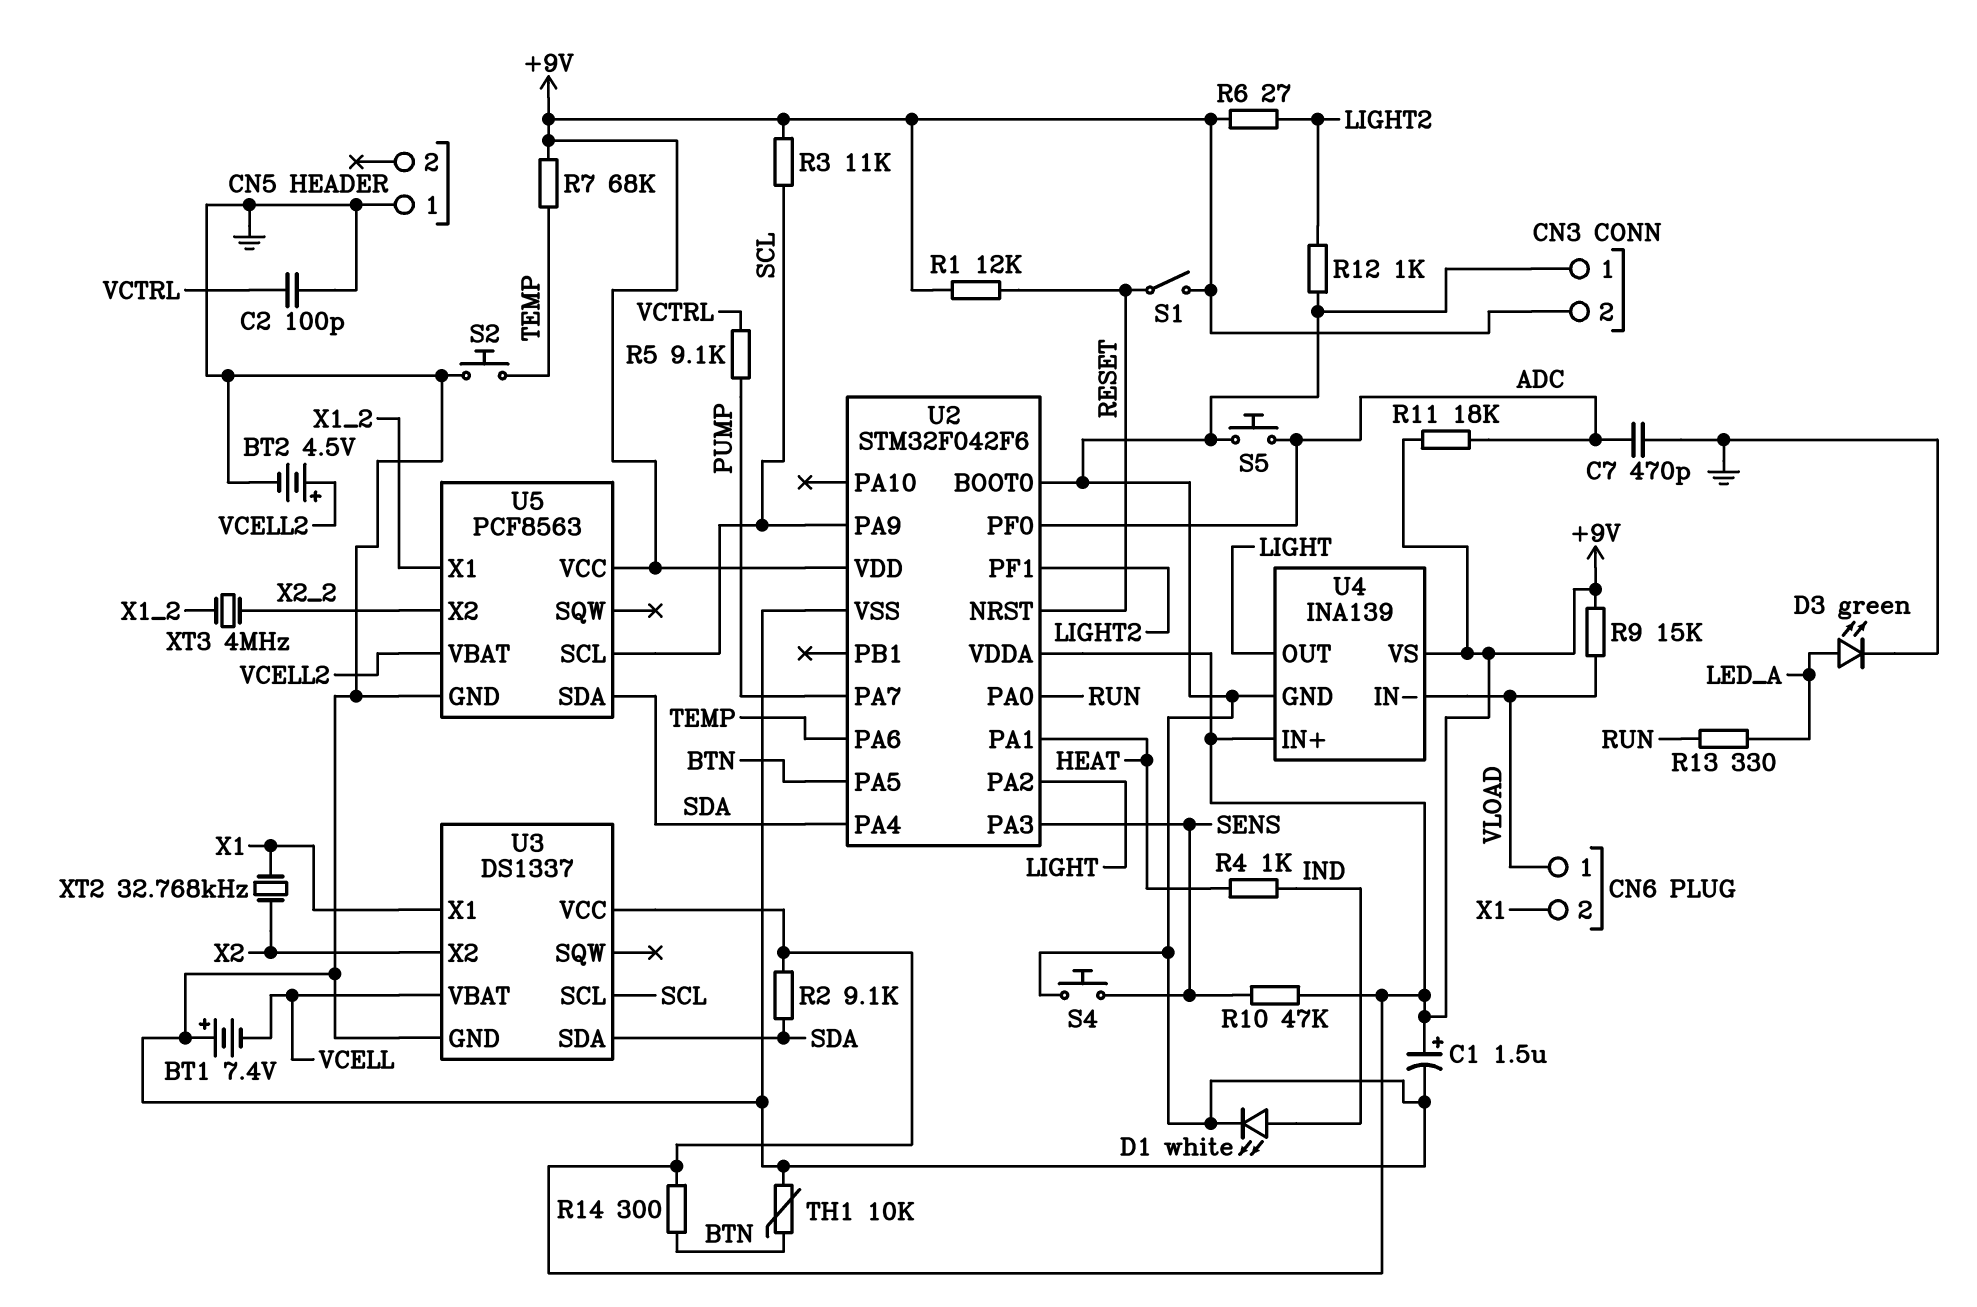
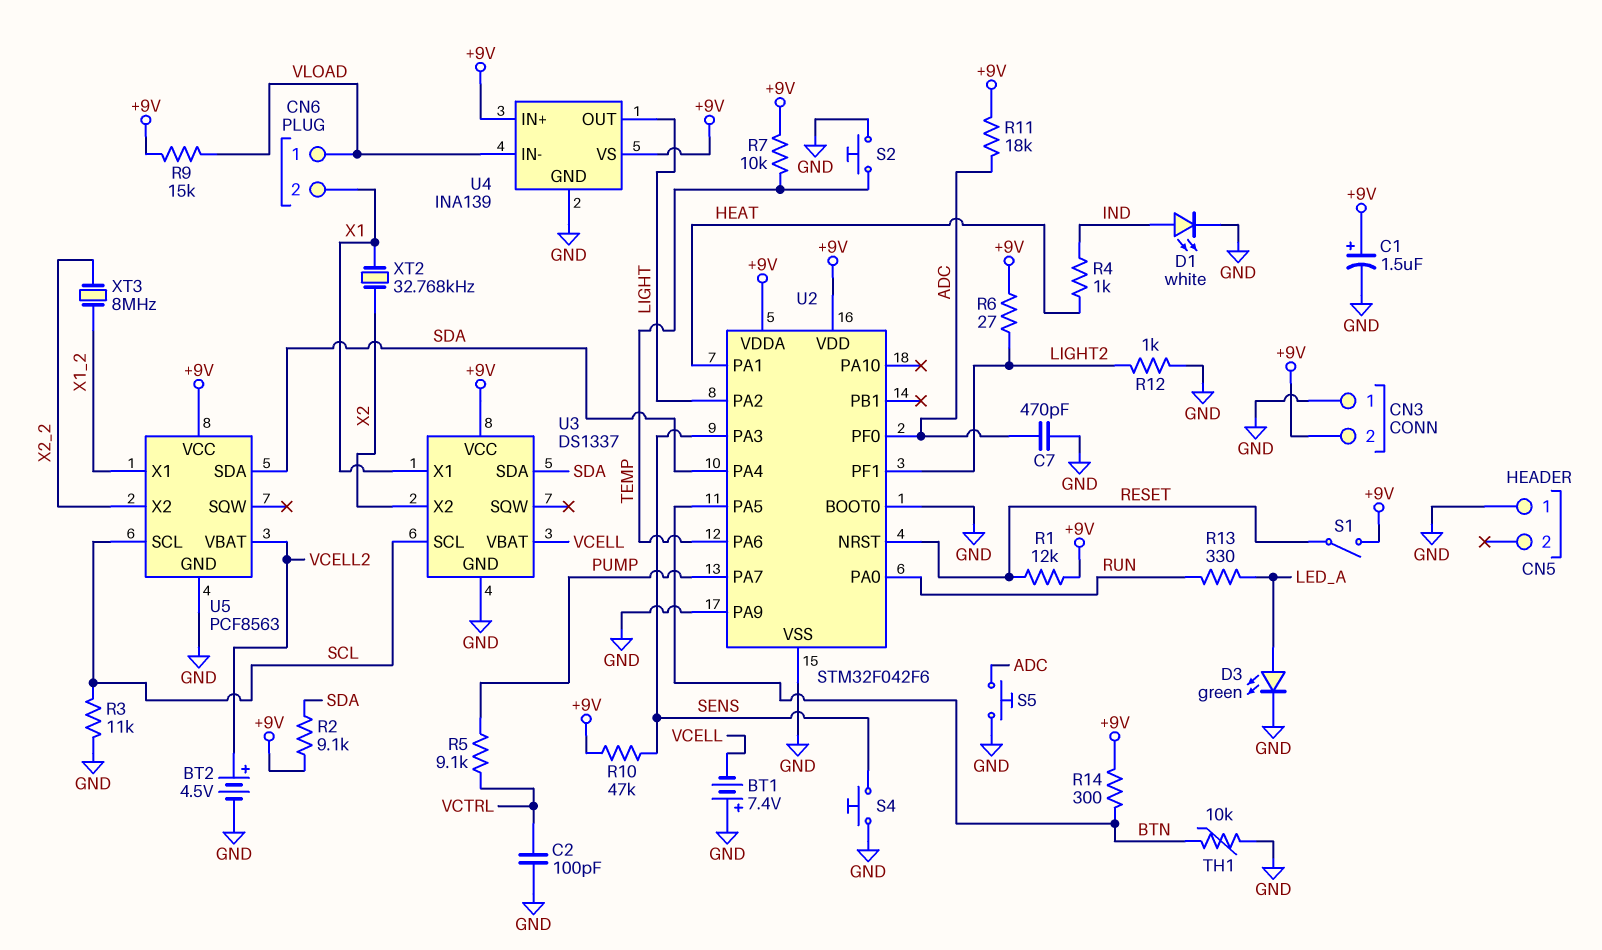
R3: 11k (+9V, SCL) -> 11k (GND, SCL)
R7: 68k (+9V, TEMP) -> 10k (+9V, TEMP)
U2 pin PA9: SCL -> GND
XT3: 4MHz (X1_2, X2_2) -> 8MHz (X1_2, X2_2)

